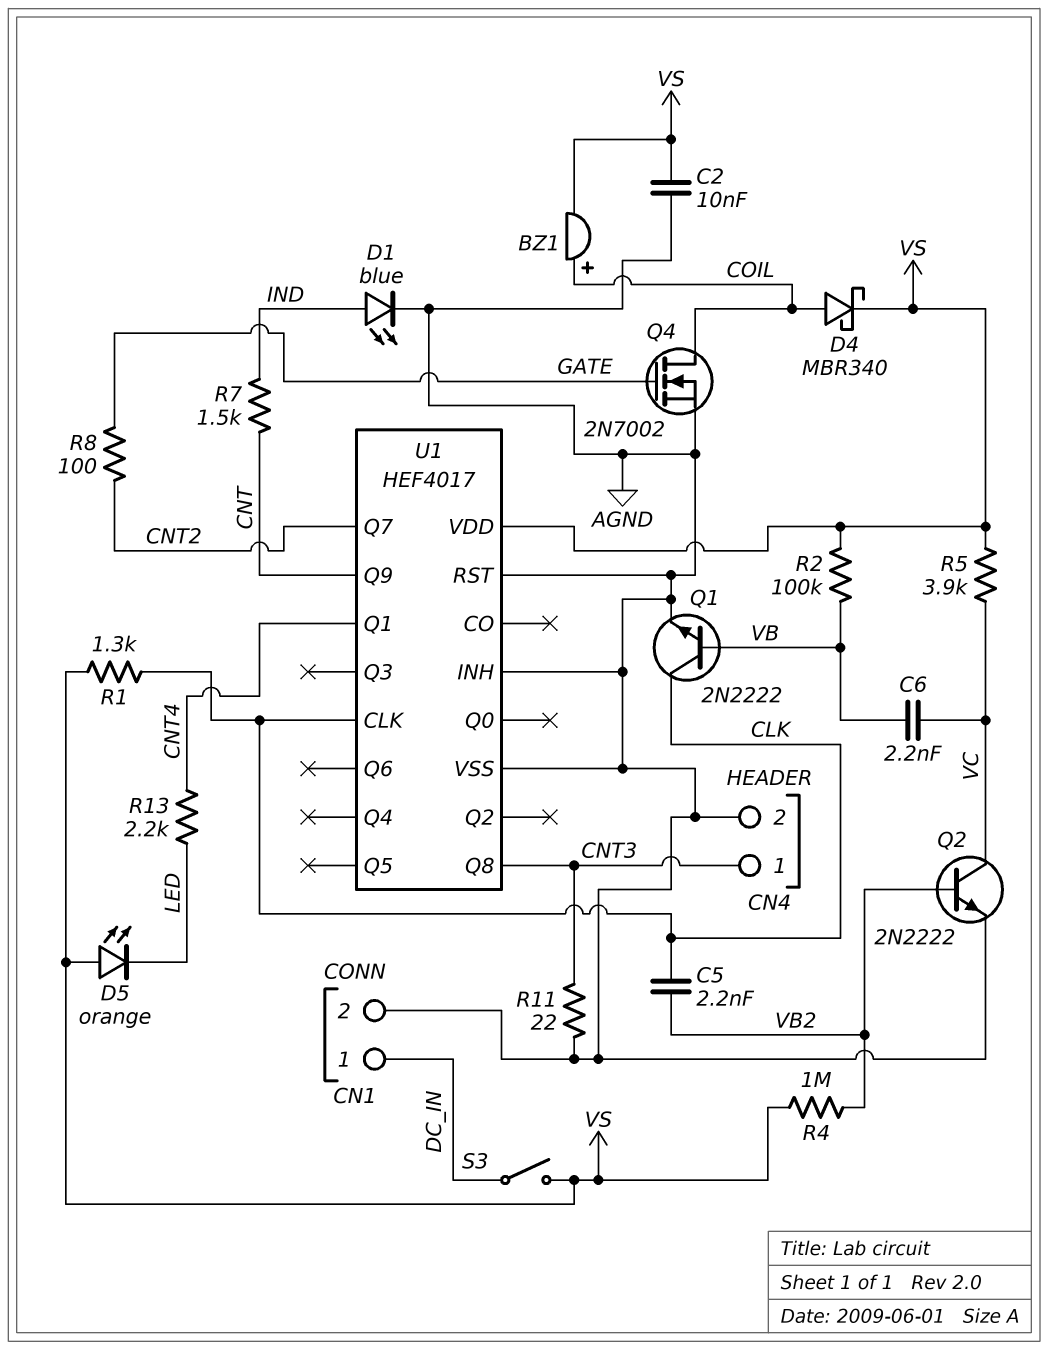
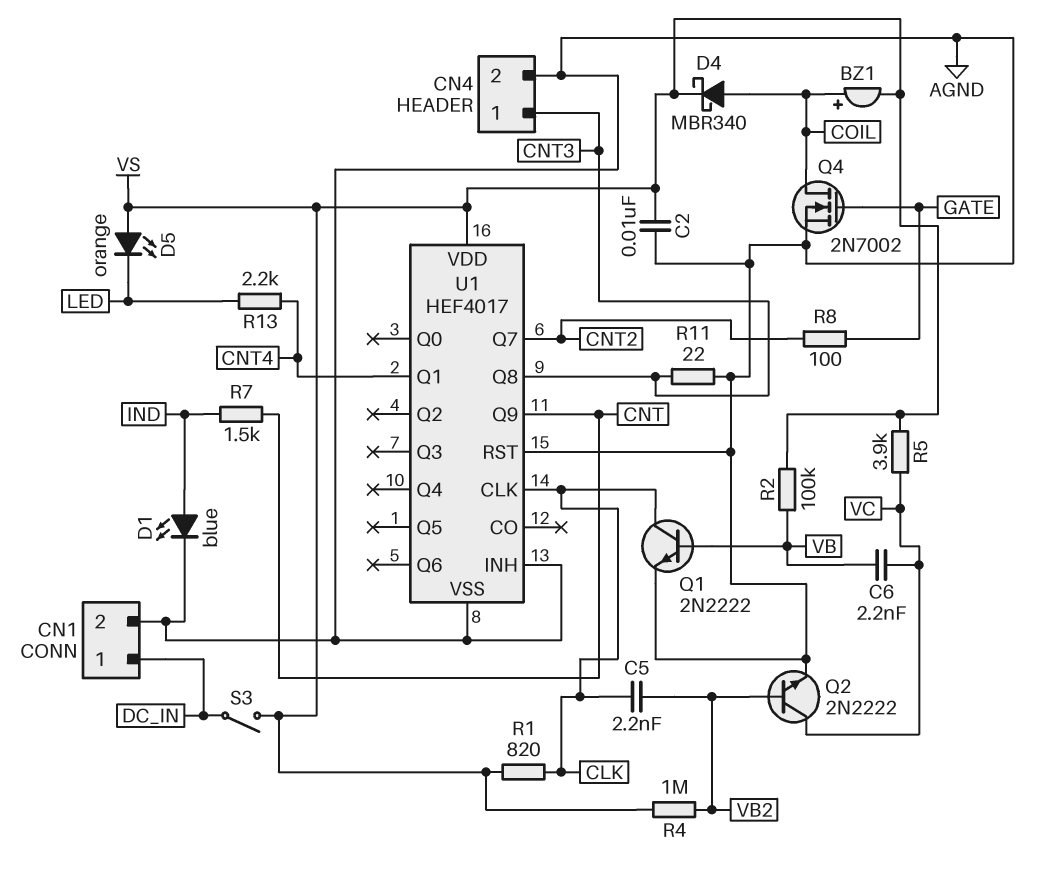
R1: 1.3k (CLK, VS) -> 820 (CLK, VS)

